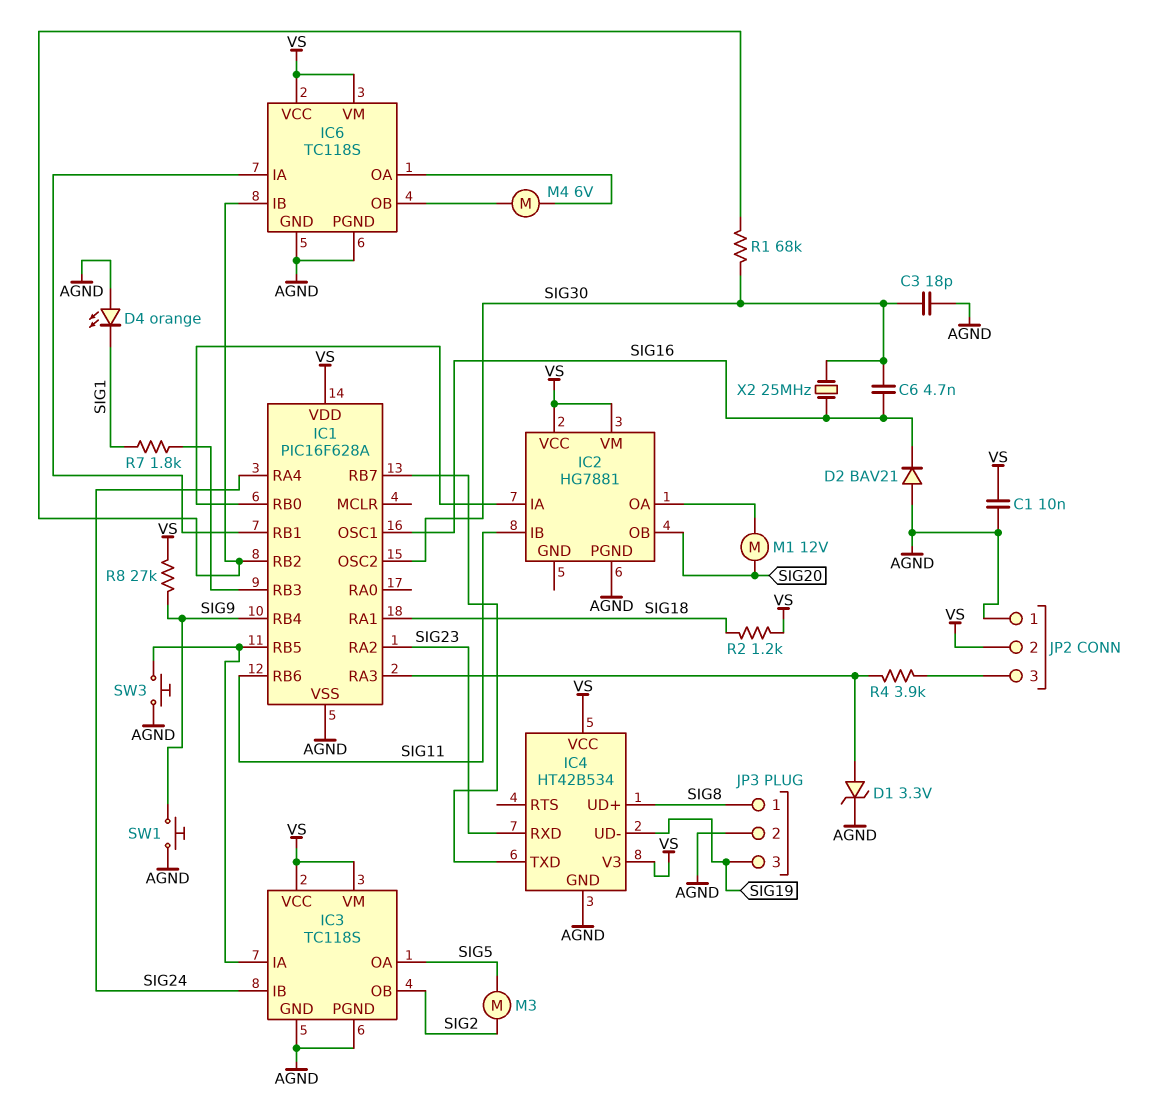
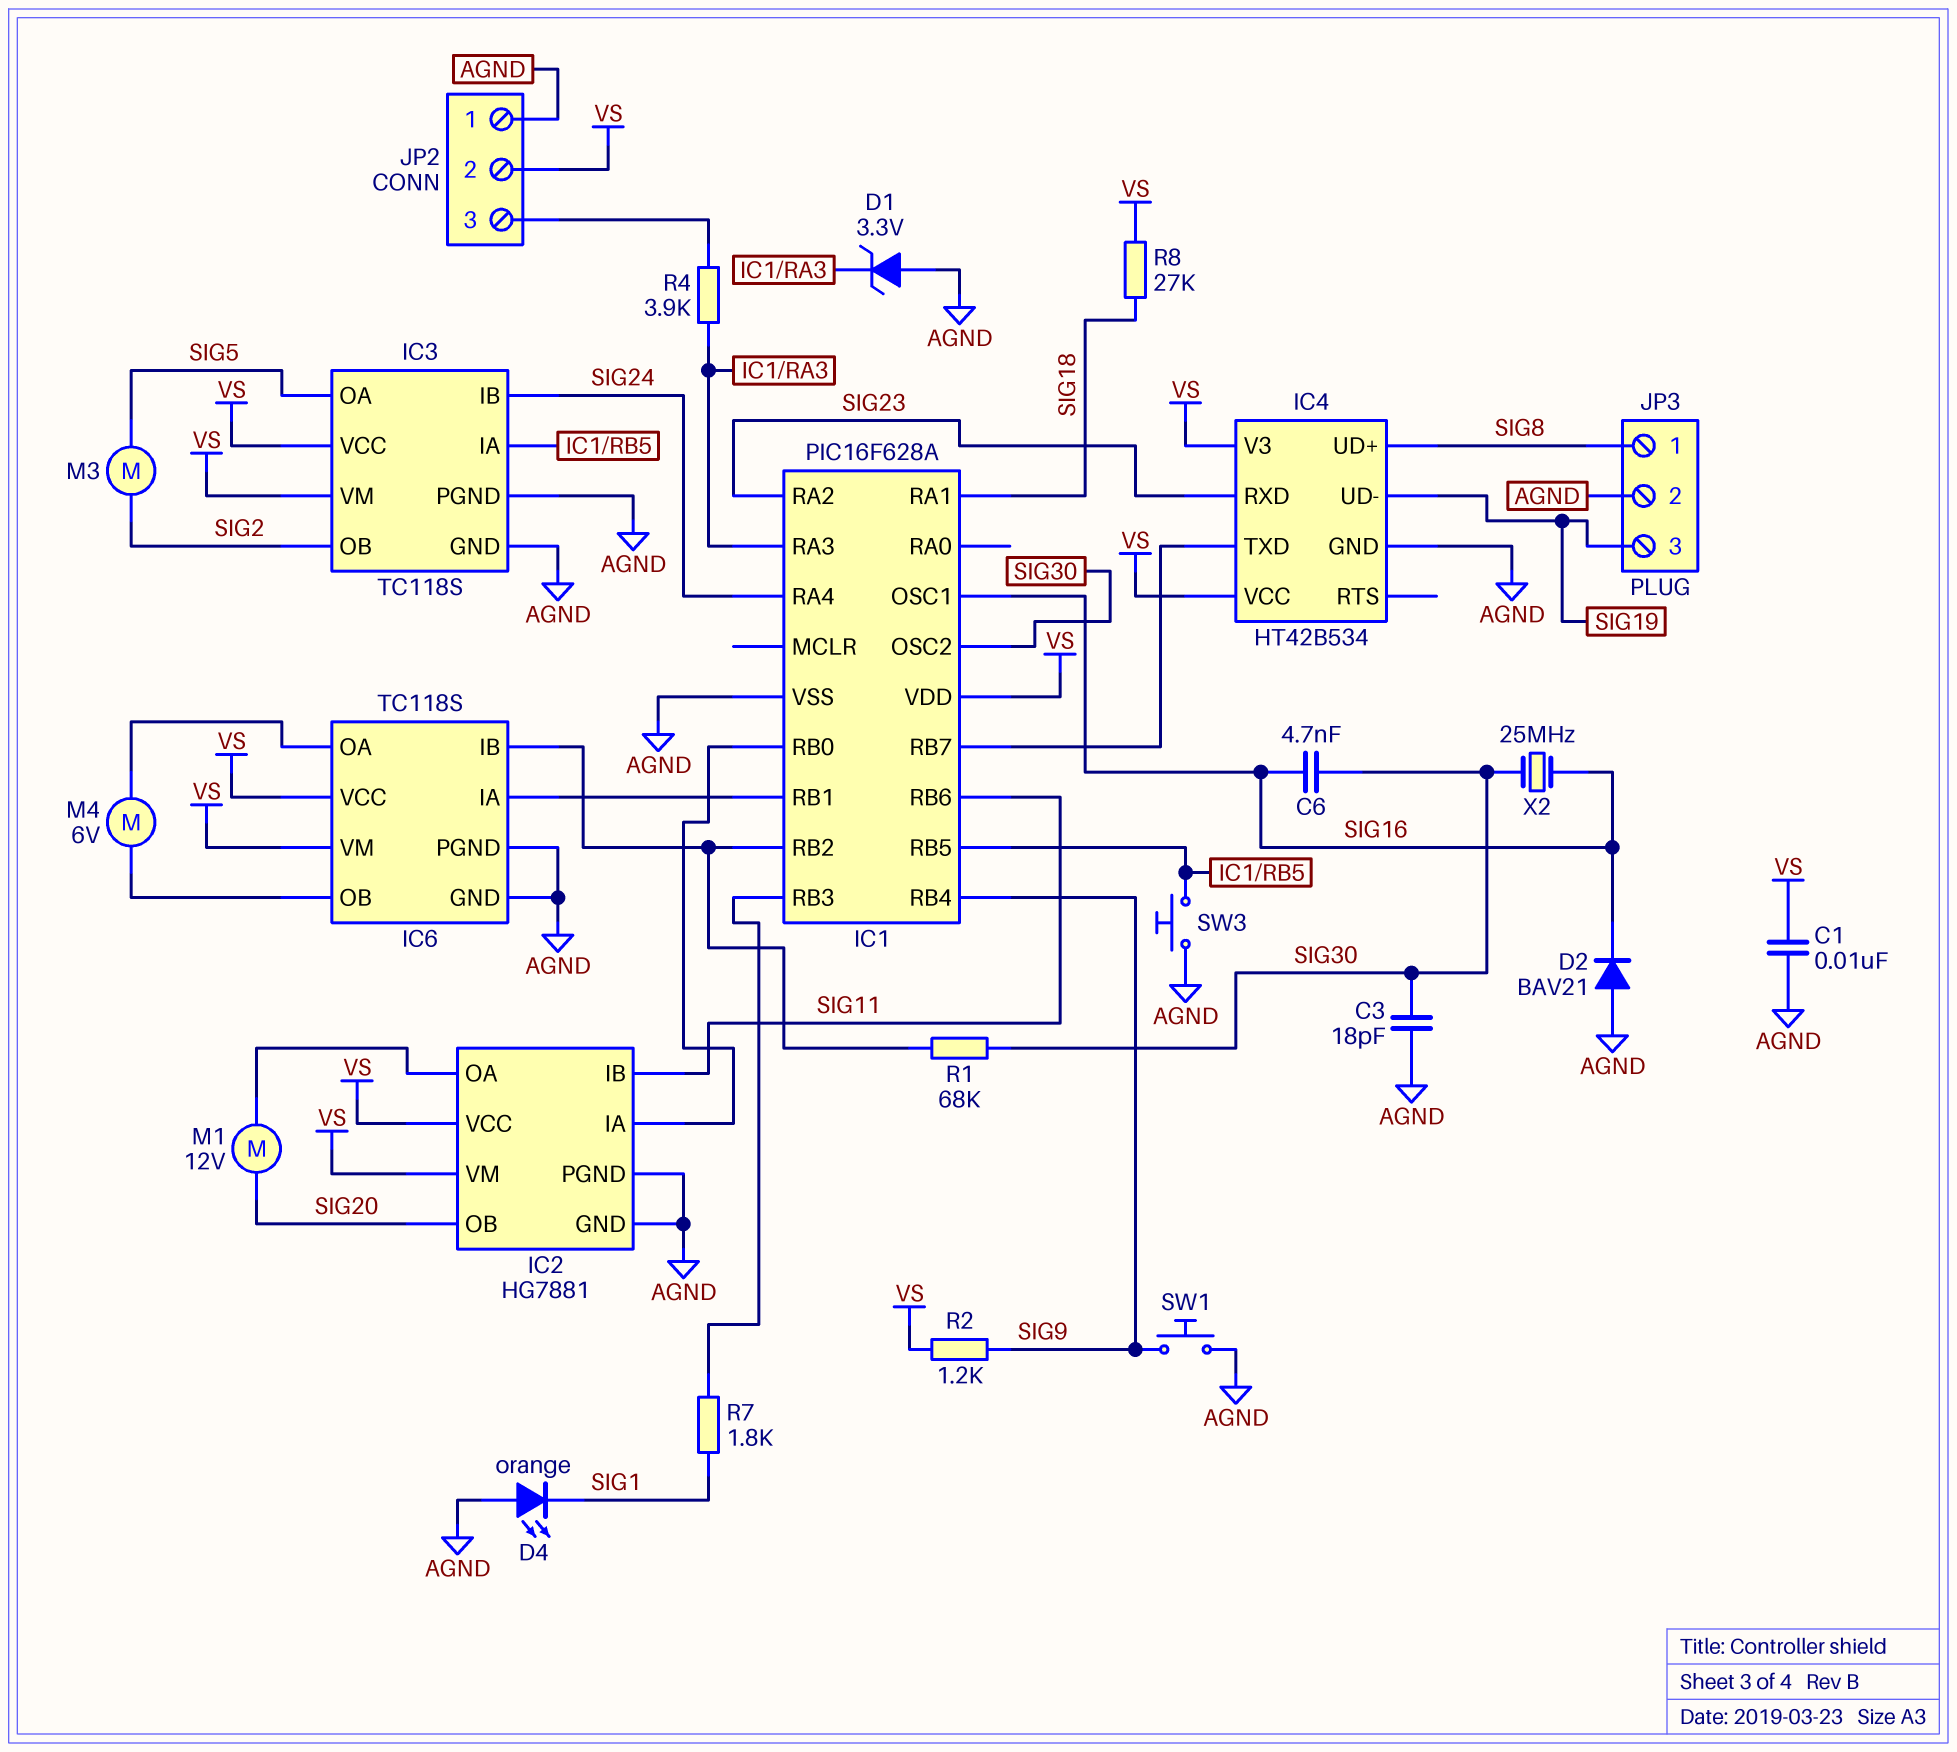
D1: zener 3.3V (A IC1/RA3, K AGND) -> zener 3.3V (A AGND, K IC1/RA3)
IC2 pin GND: none -> AGND
R2: 1.2k (SIG18, VS) -> 1.2k (SIG9, VS)
R8: 27k (SIG9, VS) -> 27k (SIG18, VS)

